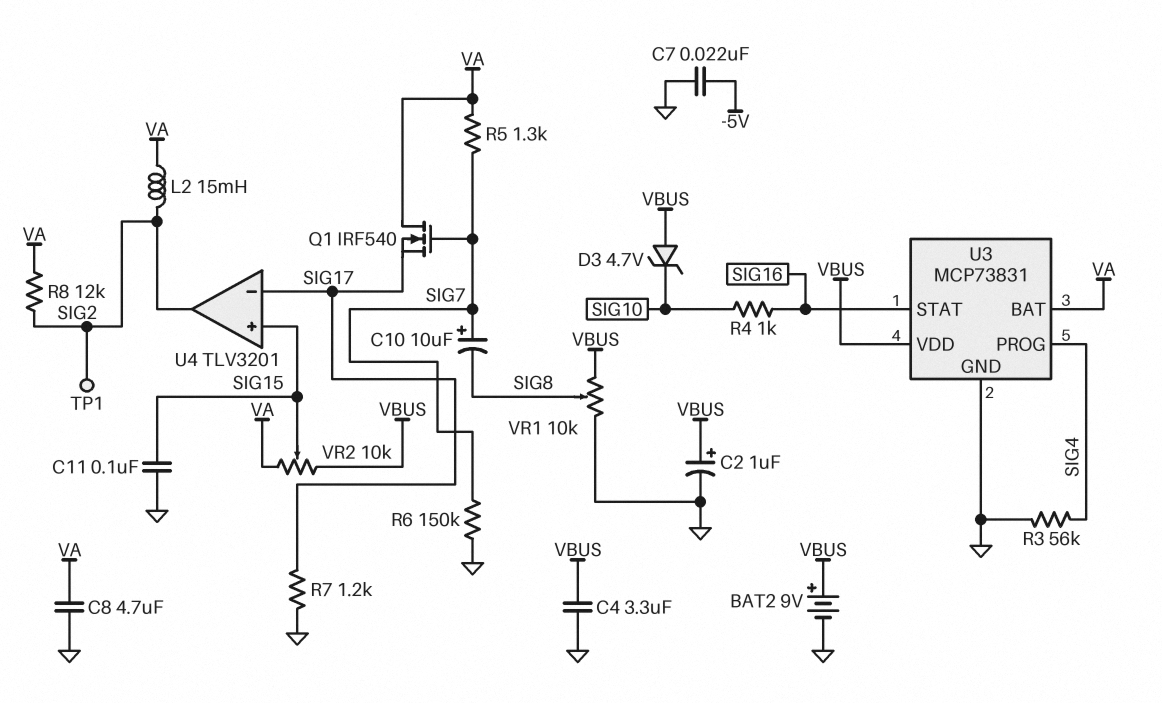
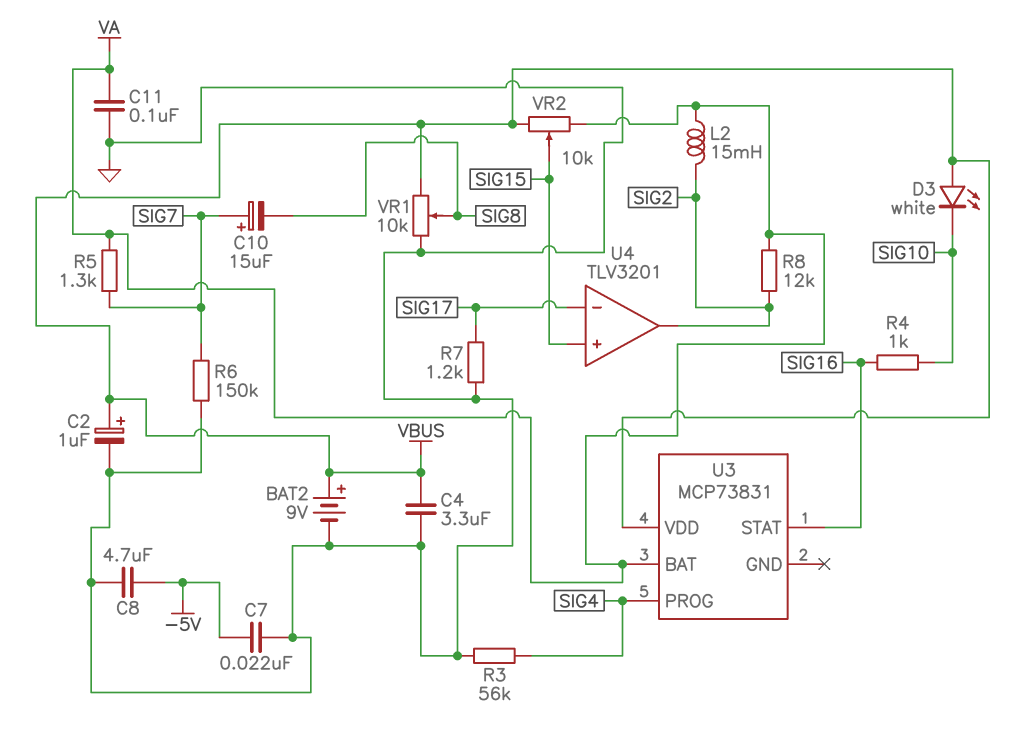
C8: 4.7uF (GND, VA) -> 4.7uF (-5V, GND)
C10: 10uF (plus SIG7, minus SIG8) -> 15uF (plus SIG7, minus SIG8)
C11: 100nF (GND, SIG15) -> 100nF (GND, VA)
D3: zener 4.7V (A VBUS, K SIG10) -> LED white (A VBUS, K SIG10)
Q1: NMOS IRF540 (G SIG7, D VA, S SIG17) -> none
TP1: test point (SIG2) -> none
U3 pin GND: GND -> none

